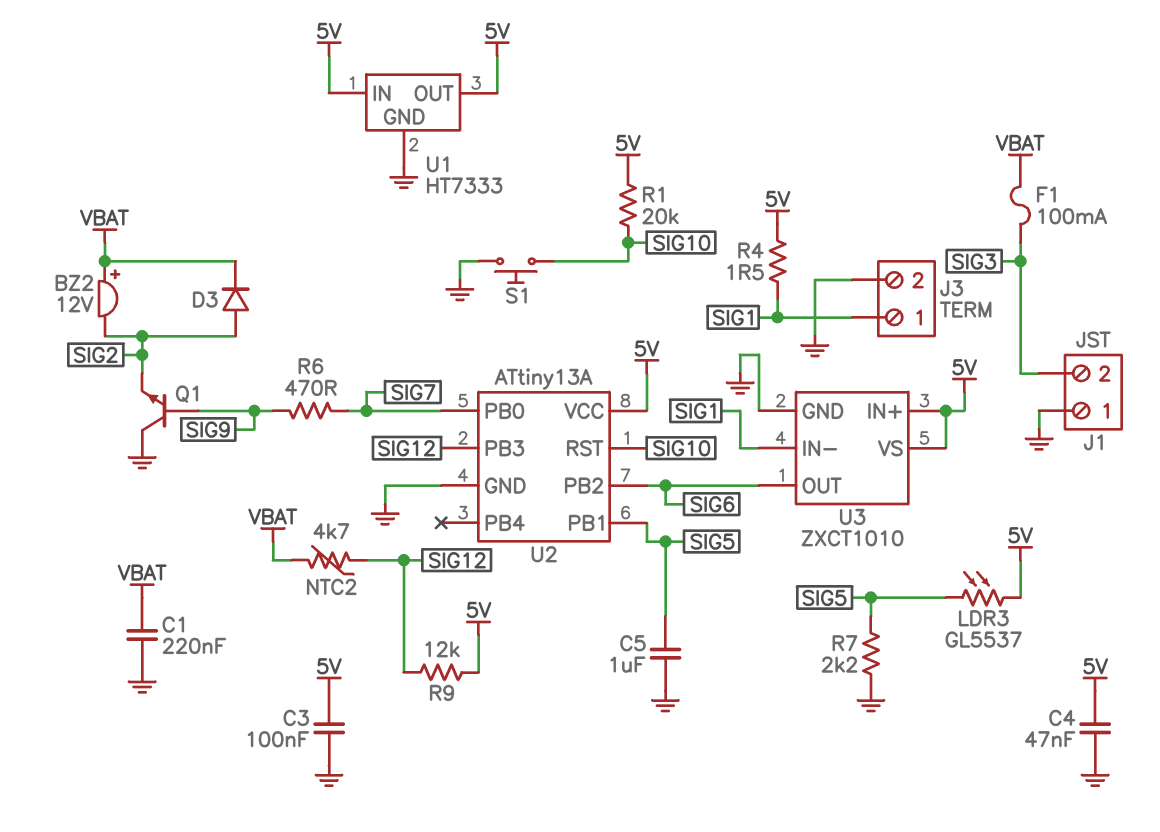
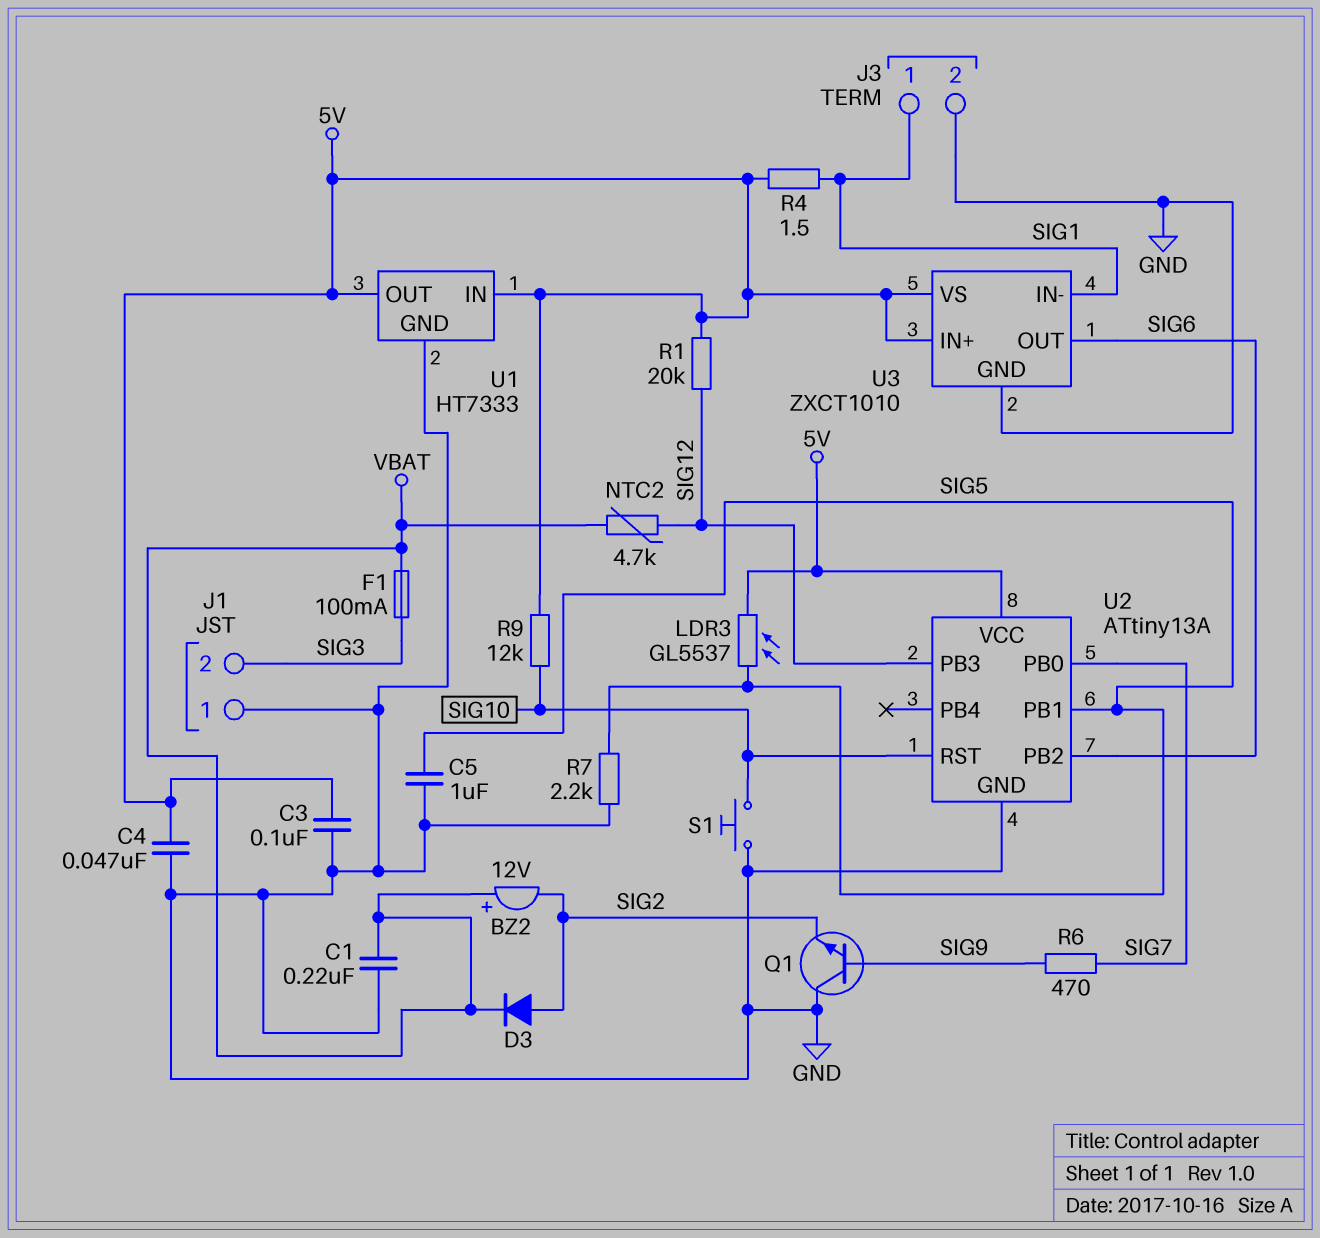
R1: 20k (5V, SIG10) -> 20k (5V, SIG12)
R9: 12k (5V, SIG12) -> 12k (5V, SIG10)

